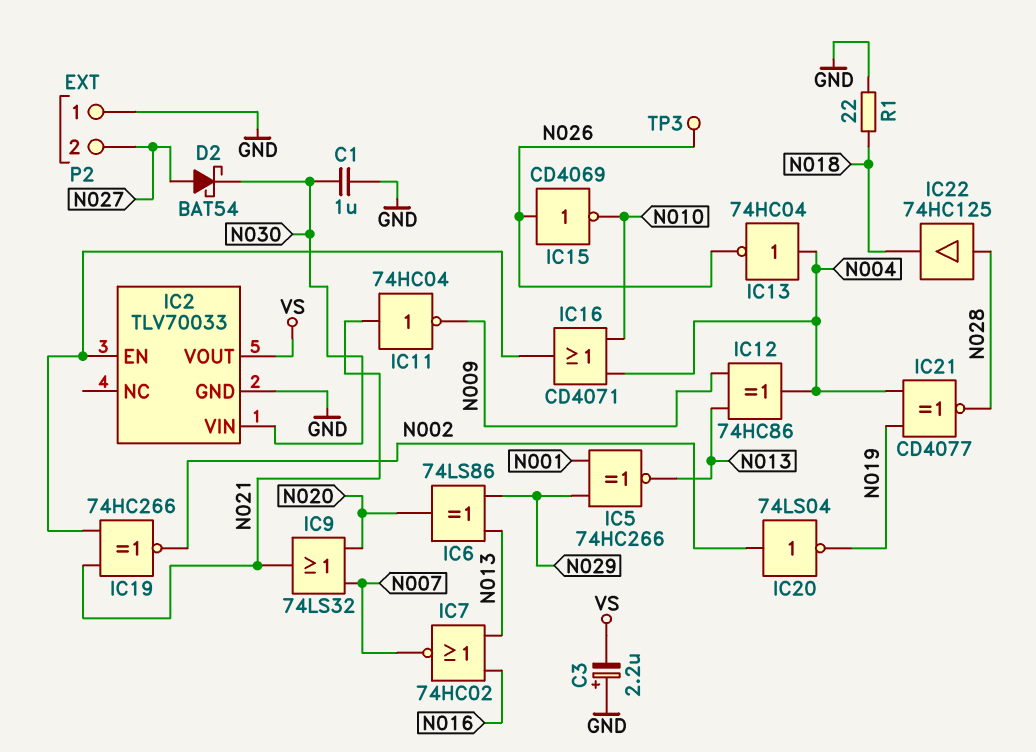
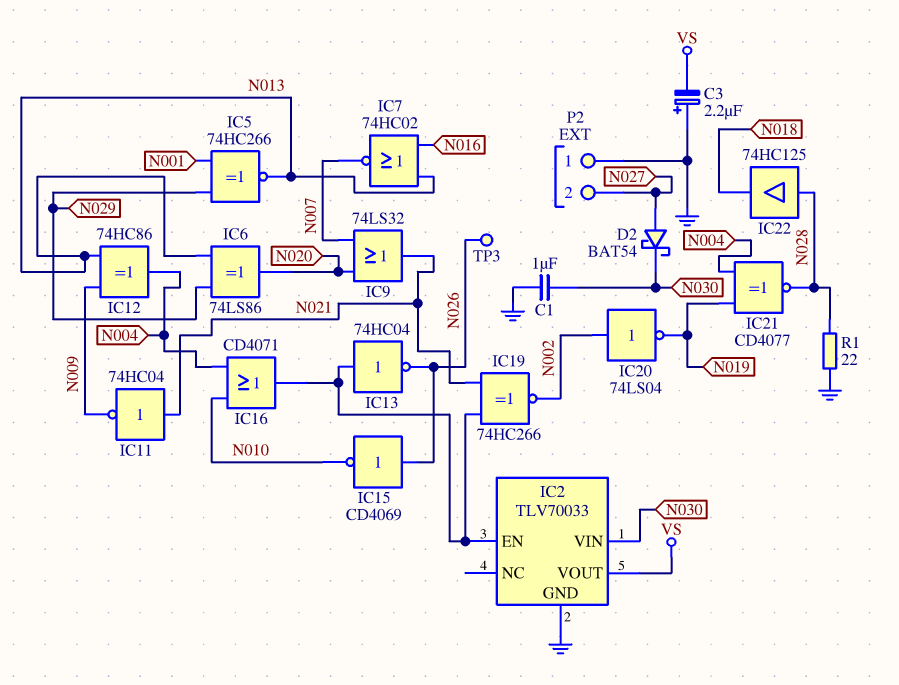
IC13: NOT 74HC04 (in N004, out N026) -> NOT 74HC04 (in IC2/EN, out N026)
R1: 22 (GND, N018) -> 22 (GND, N028)

